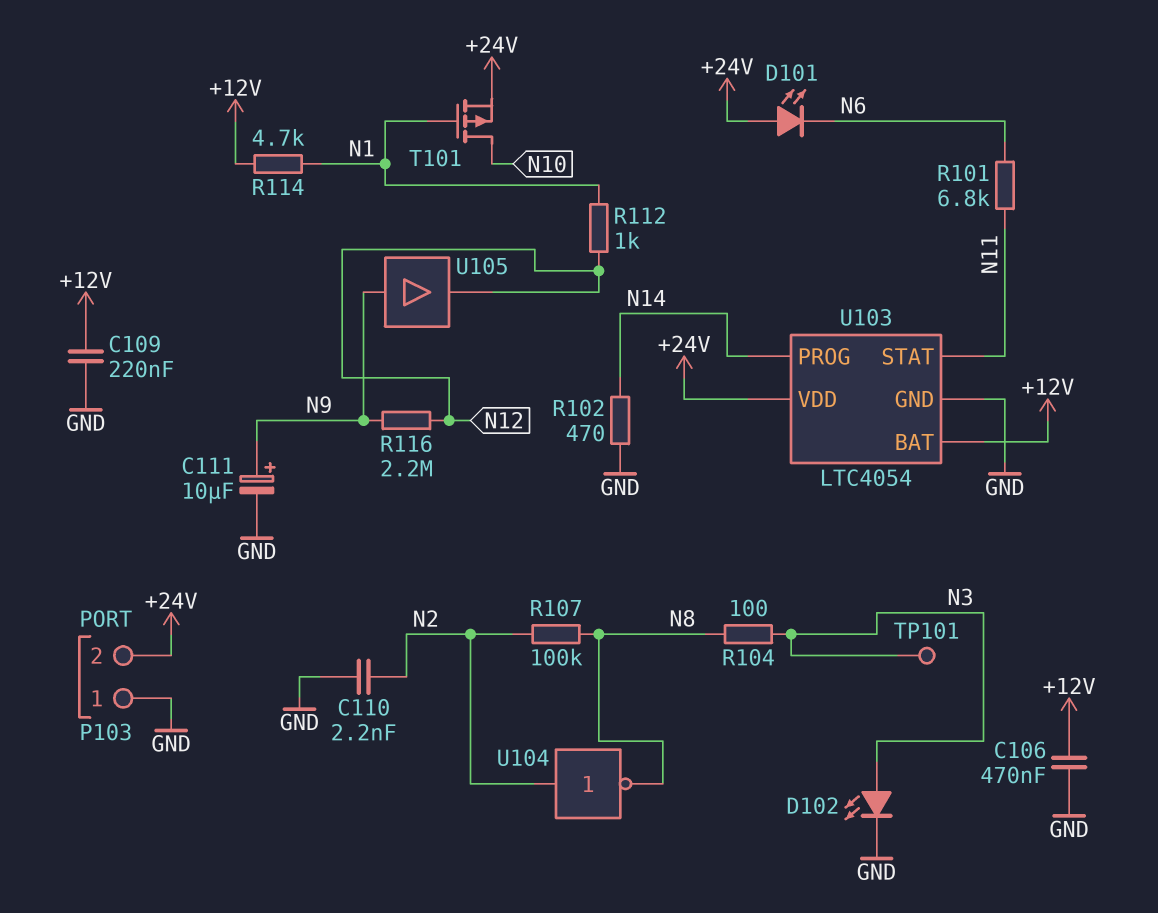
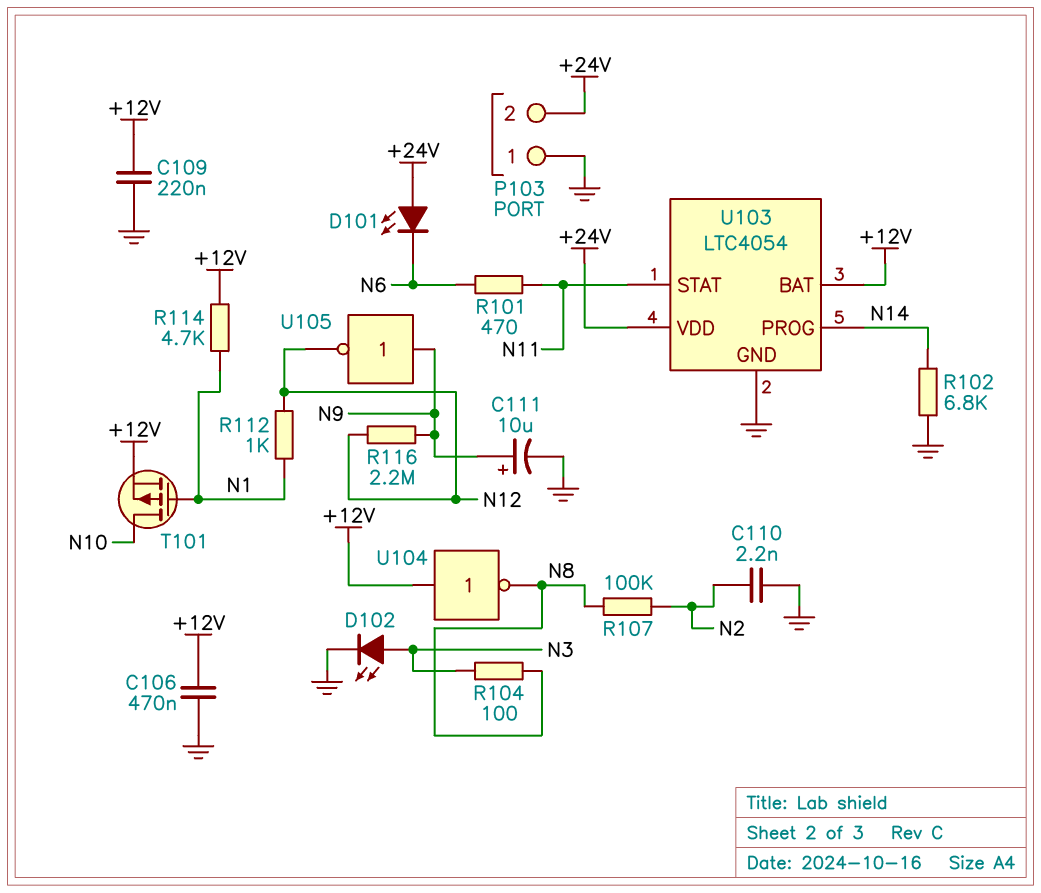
R101: 6.8k (N6, N11) -> 470 (N6, N11)
R102: 470 (GND, N14) -> 6.8k (GND, N14)
T101: PMOS (G N1, D N10, S +24V) -> PMOS (G N1, D N10, S +12V)
TP101: test point (N3) -> none
U104: NOT (in N2, out N8) -> NOT (in +12V, out N8)
U105: buffer (in N9, out N12) -> NOT (in N9, out N12)

